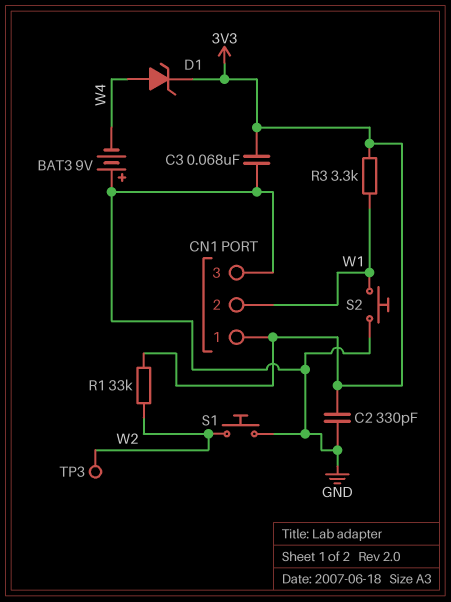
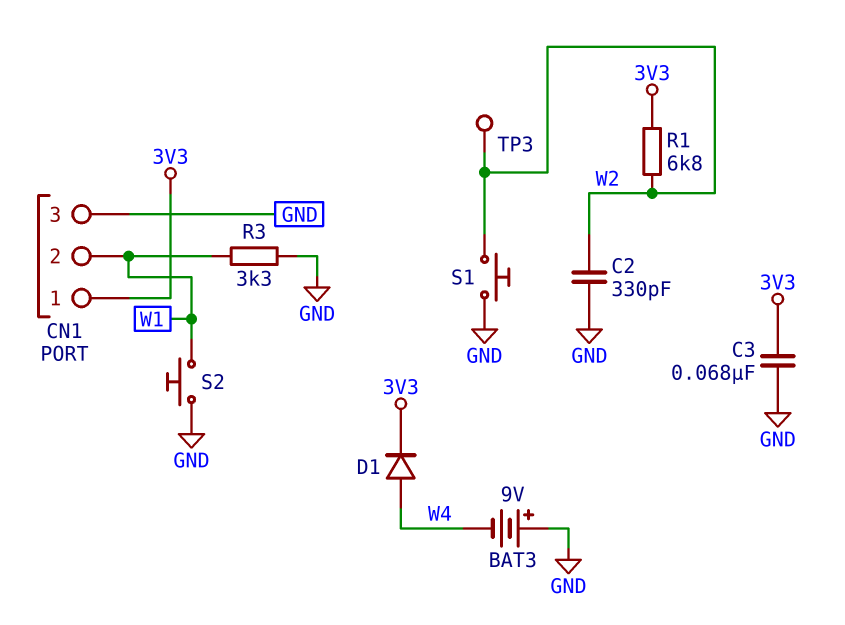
C2: 330pF (3V3, GND) -> 330pF (GND, W2)
D1: zener (A W4, K 3V3) -> diode (A W4, K 3V3)
R1: 33k (3V3, W2) -> 6.8k (3V3, W2)
R3: 3.3k (3V3, W1) -> 3.3k (GND, W1)

